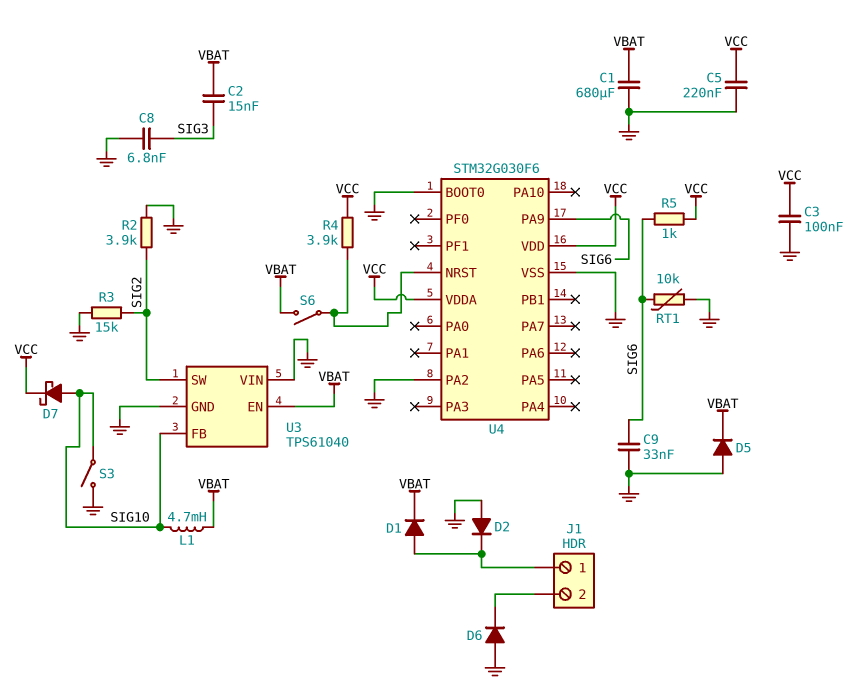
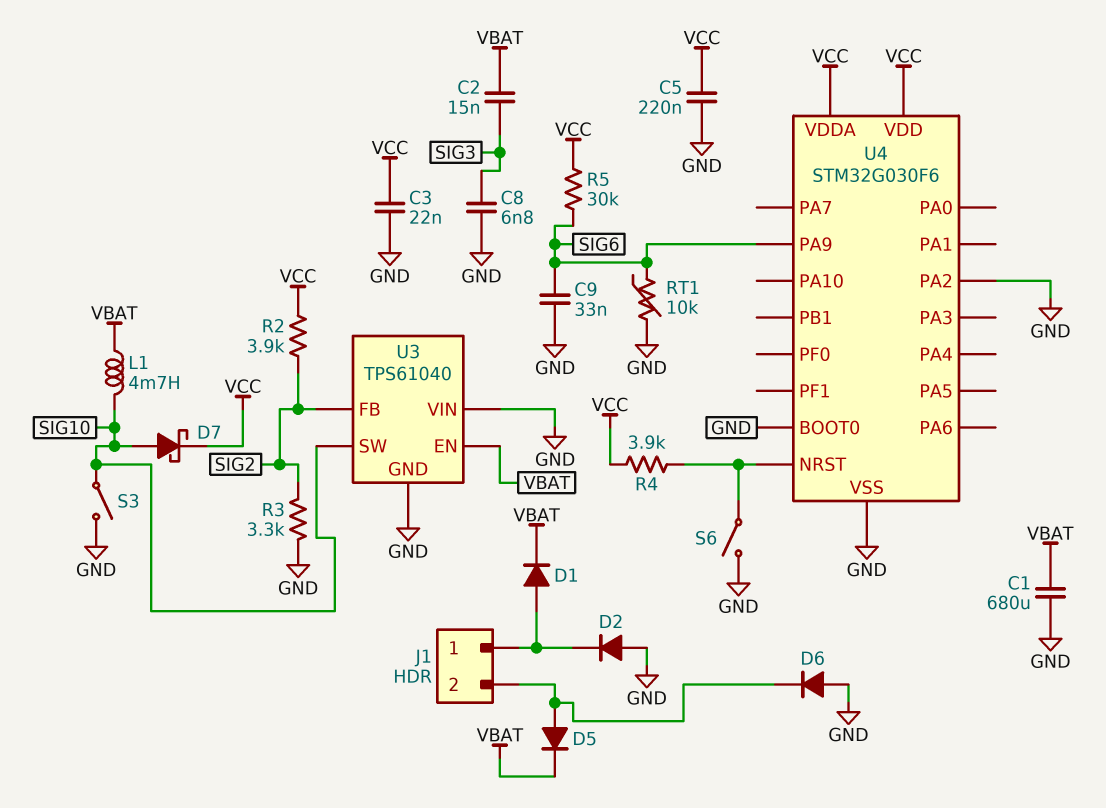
C3: 100nF (GND, VCC) -> 22nF (GND, VCC)
D5: diode (A GND, K VBAT) -> diode (A J1/2, K VBAT)
R2: 3.9k (GND, SIG2) -> 3.9k (SIG2, VCC)
R3: 15k (GND, SIG2) -> 3.3k (GND, SIG2)
R5: 1k (SIG6, VCC) -> 30k (SIG6, VCC)
S6: switch (U4/NRST, VBAT) -> switch (GND, U4/NRST)
U3 pin FB: SIG10 -> SIG2
U3 pin SW: SIG2 -> SIG10

